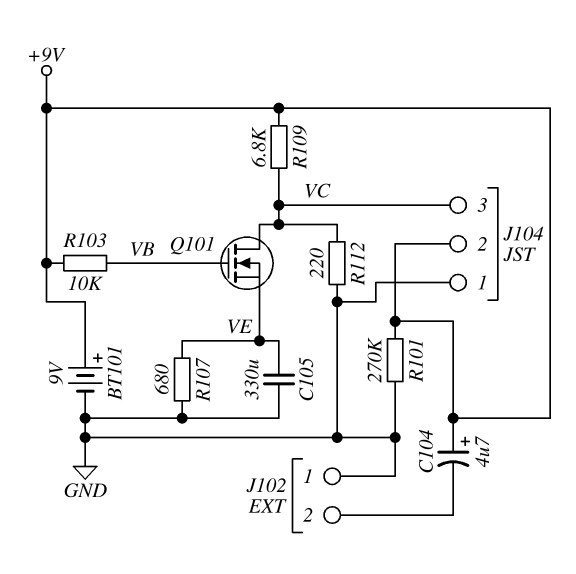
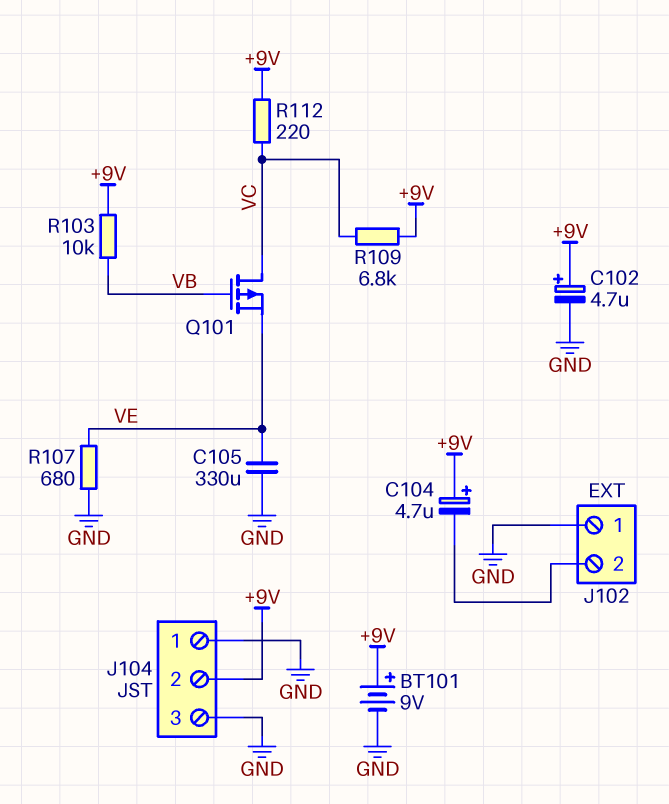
C102: none -> 4.7uF (plus +9V, minus GND)
J104 pin 3: VC -> GND
Q101: NMOS (G VB, D VC, S VE) -> PMOS (G VB, D VC, S VE)
R101: 270k (+9V, GND) -> none
R112: 220 (GND, VC) -> 220 (+9V, VC)

